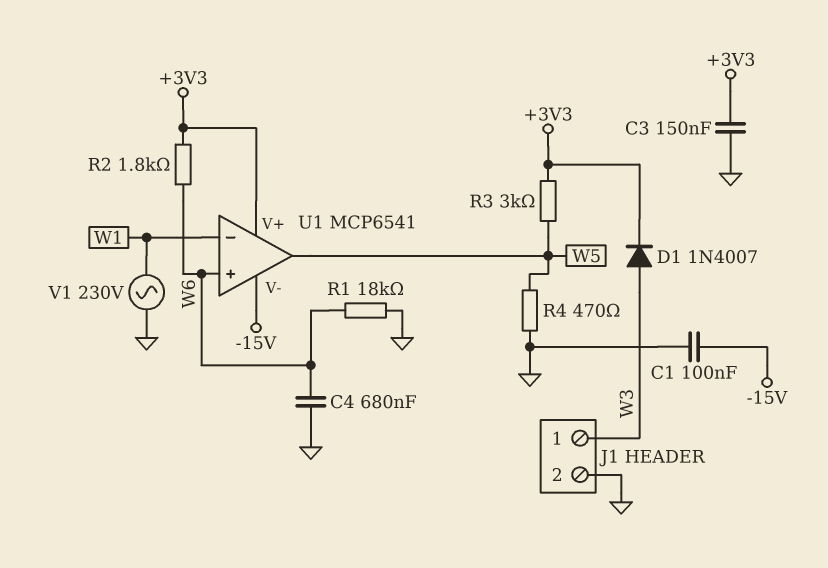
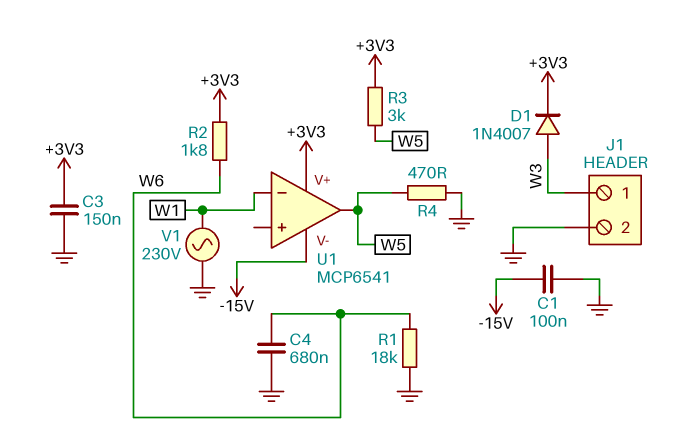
U1 pin in+: W6 -> none

